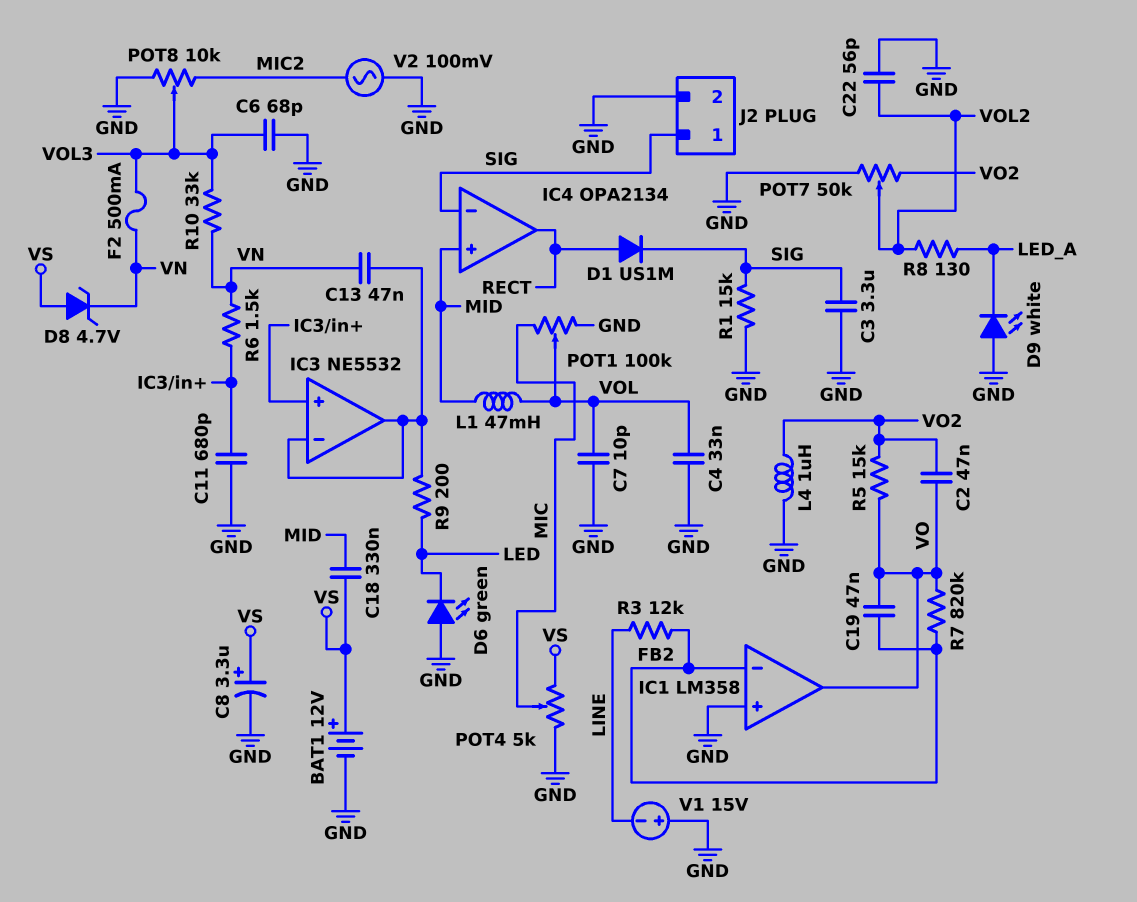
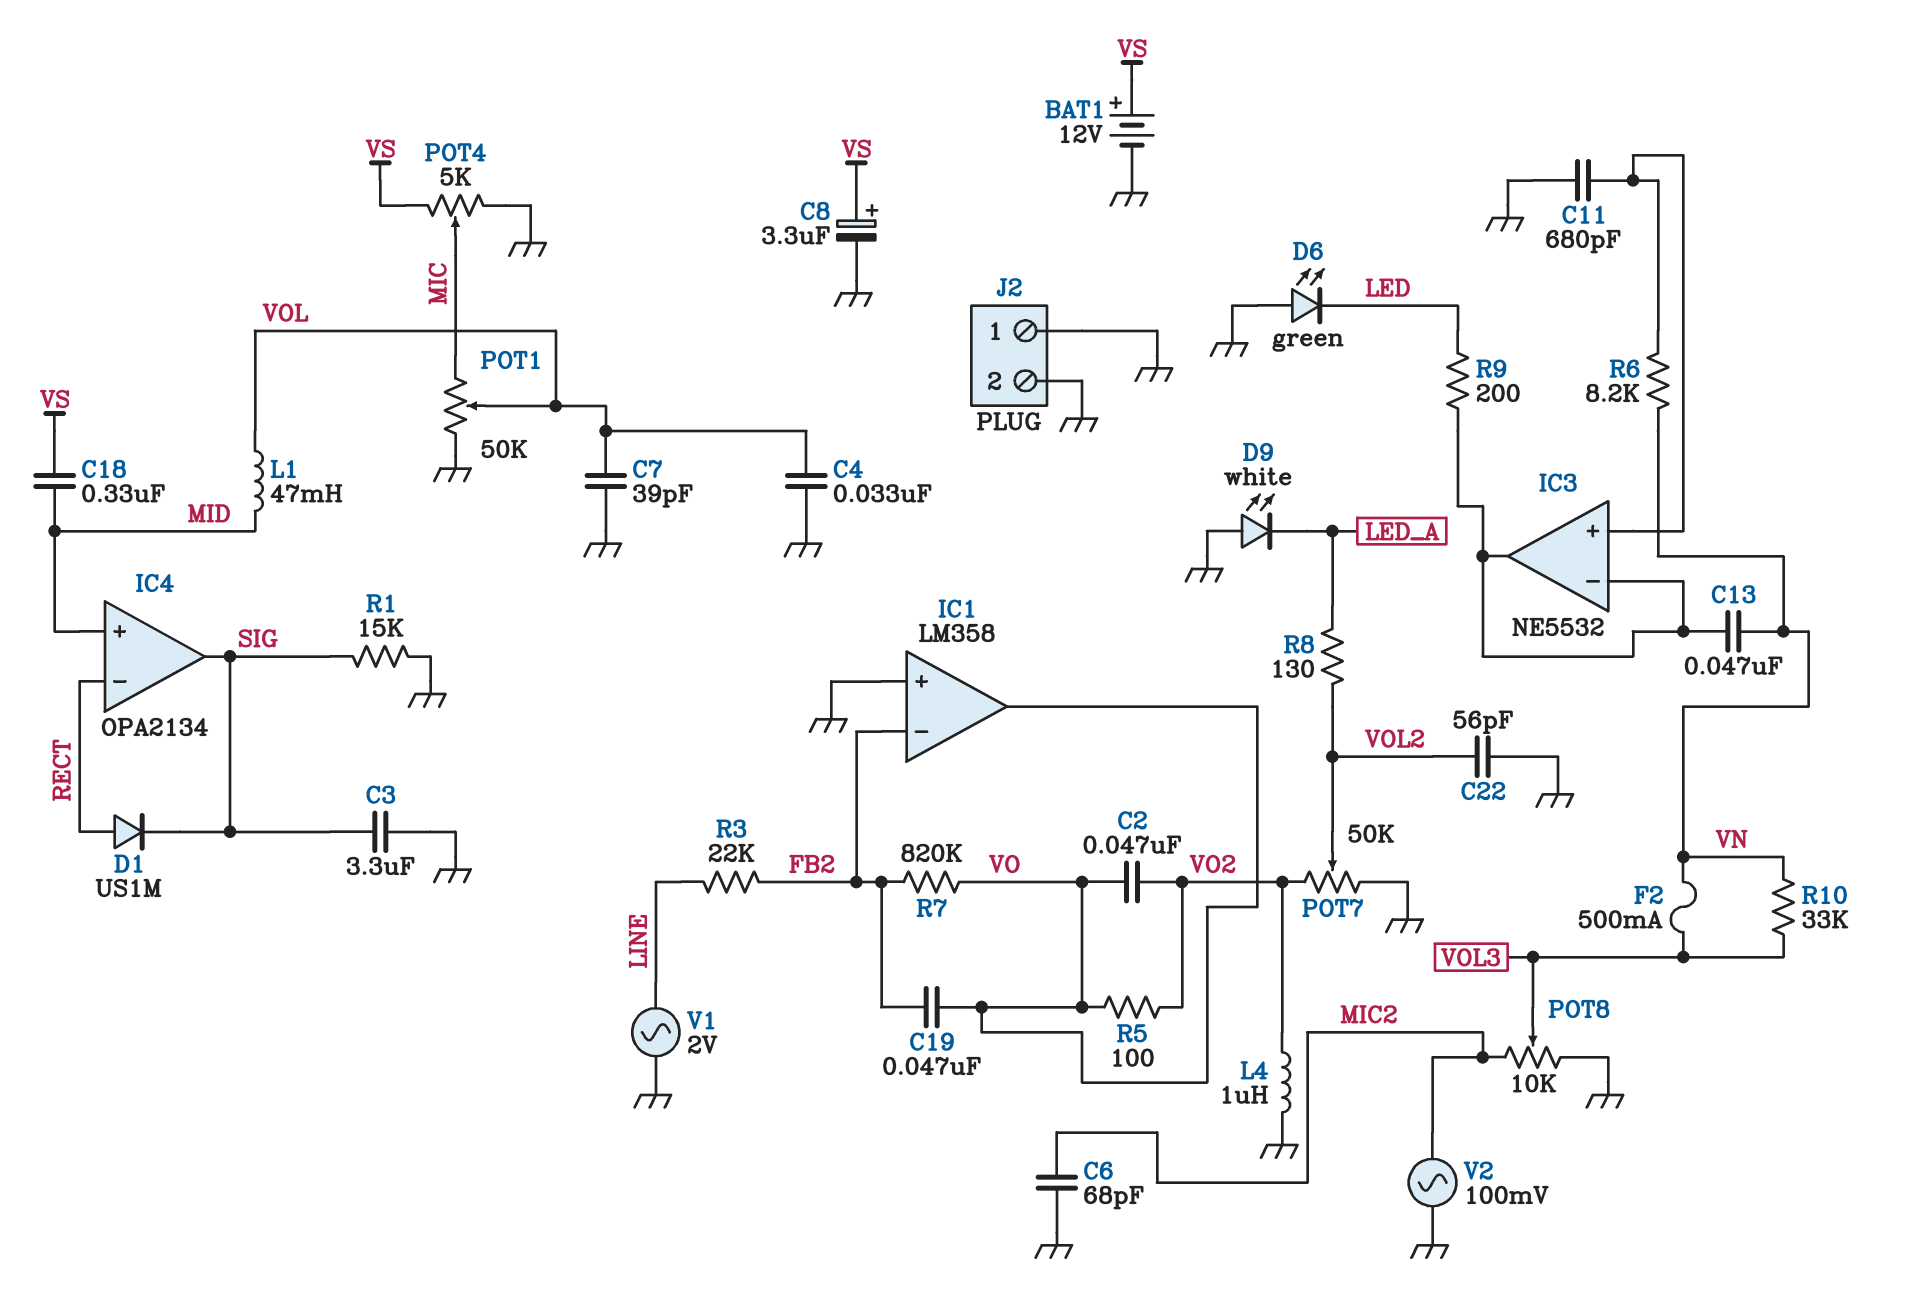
C6: 68pF (GND, VOL3) -> 68pF (GND, MIC2)
C7: 10pF (GND, VOL) -> 39pF (GND, VOL)
D8: zener 4.7V (A VS, K VN) -> none
IC4 pin in-: SIG -> RECT
IC4 pin out: RECT -> SIG
J2 pin 1: SIG -> GND
POT1: 100k (GND, MIC, wiper VOL) -> 50k (GND, MIC, wiper VOL)
R3: 12k (FB2, LINE) -> 22k (FB2, LINE)
R5: 15k (VO, VO2) -> 100 (VO, VO2)
R6: 1.5k (IC3/in+, VN) -> 8.2k (IC3/in+, VN)
V1: 15V (plus GND, minus LINE) -> AC 2V (GND, LINE)

